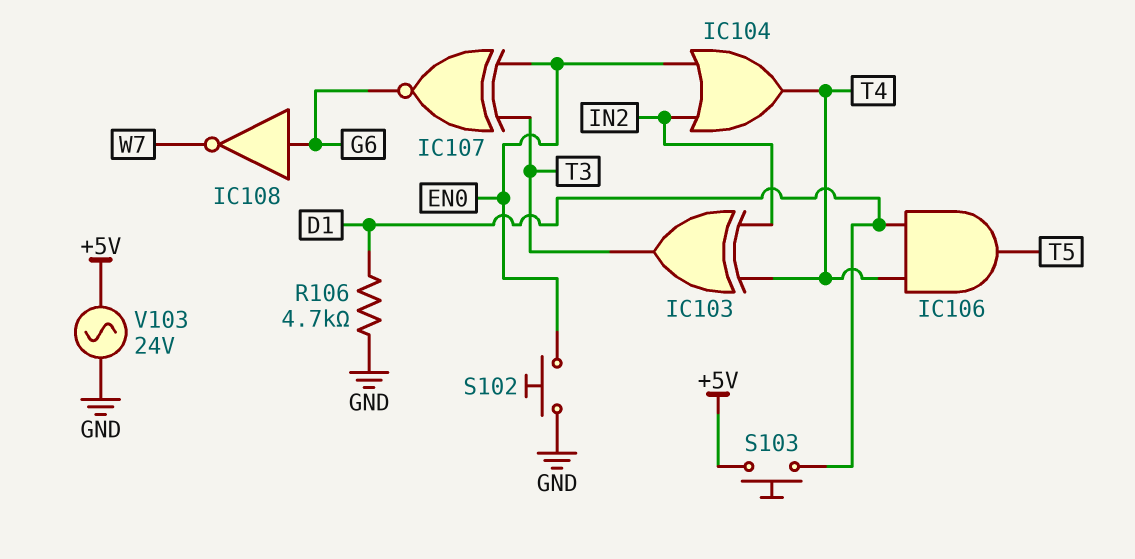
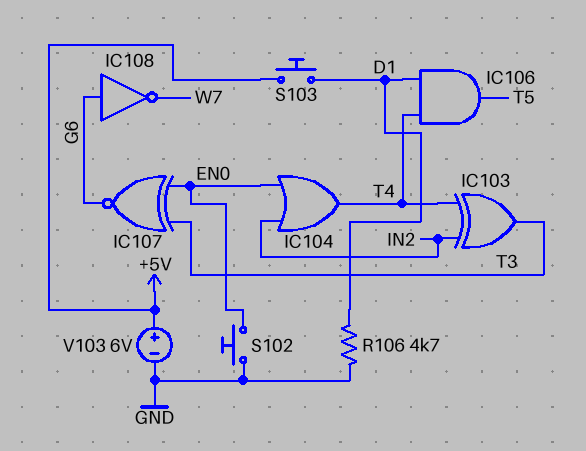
V103: AC 24V (+5V, GND) -> 6V (plus +5V, minus GND)

